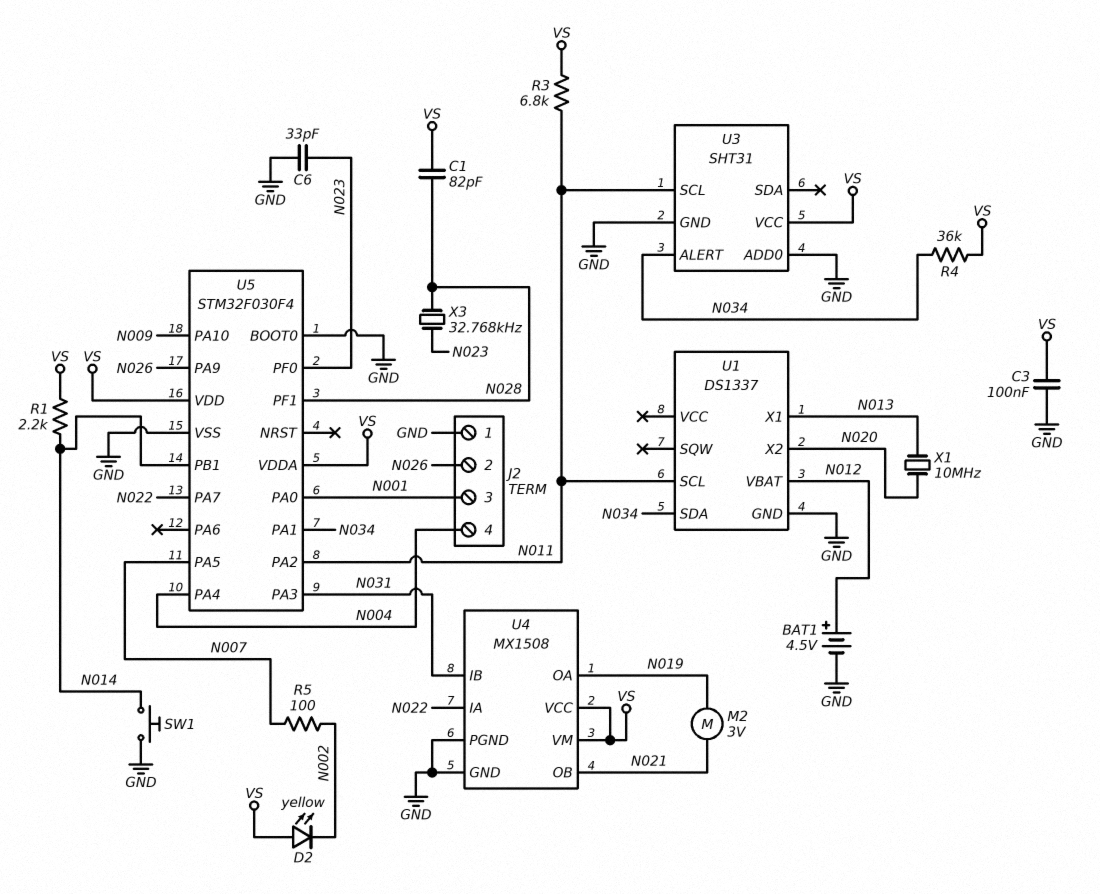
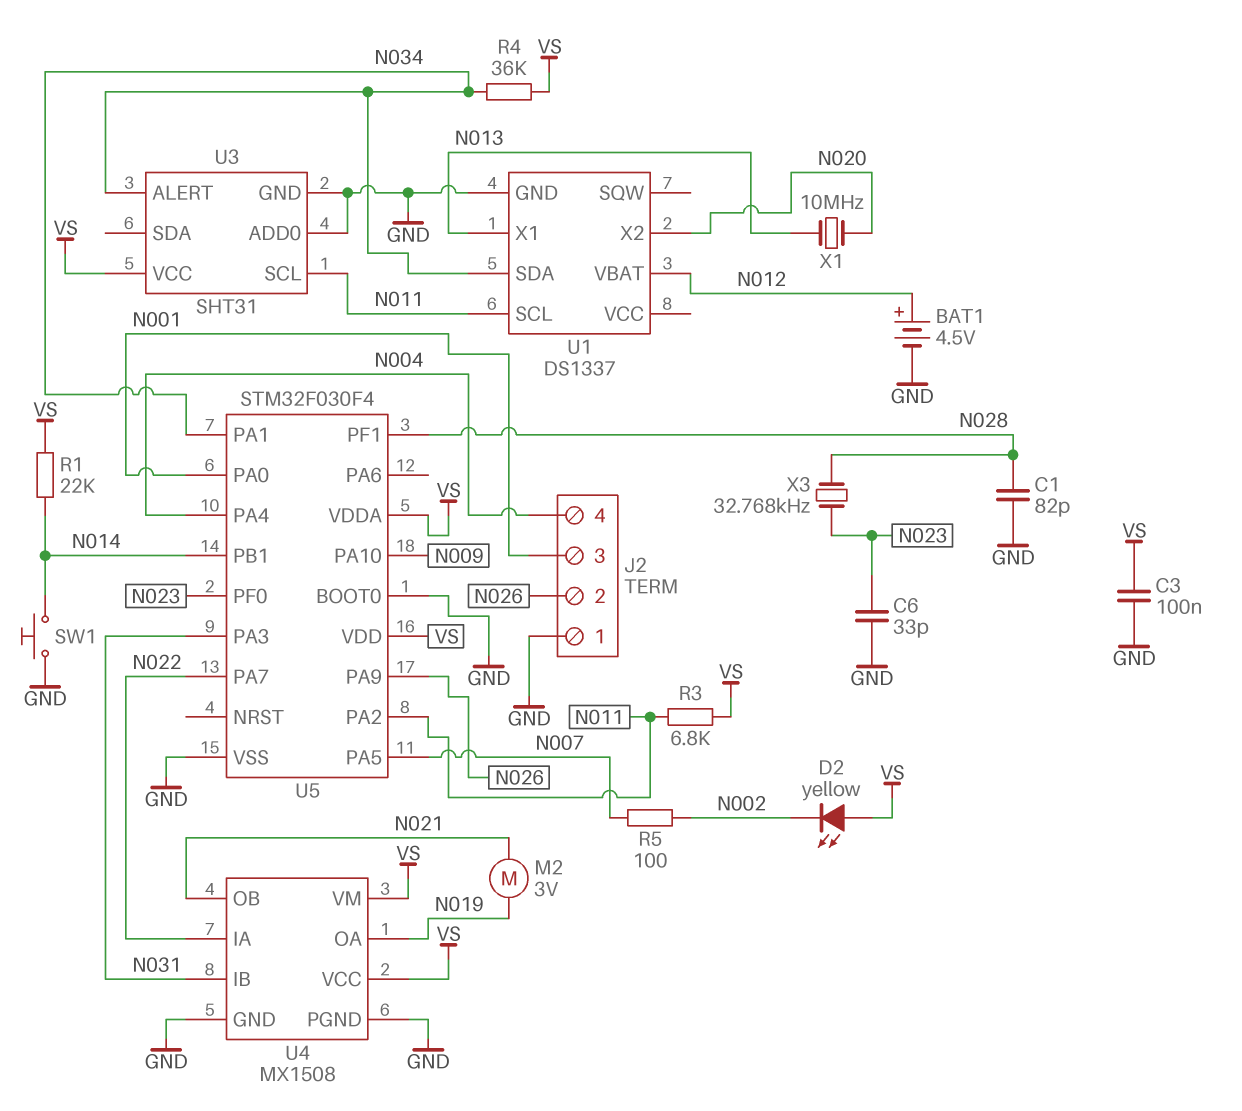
C1: 82pF (N028, VS) -> 82pF (GND, N028)
R1: 2.2k (N014, VS) -> 22k (N014, VS)

